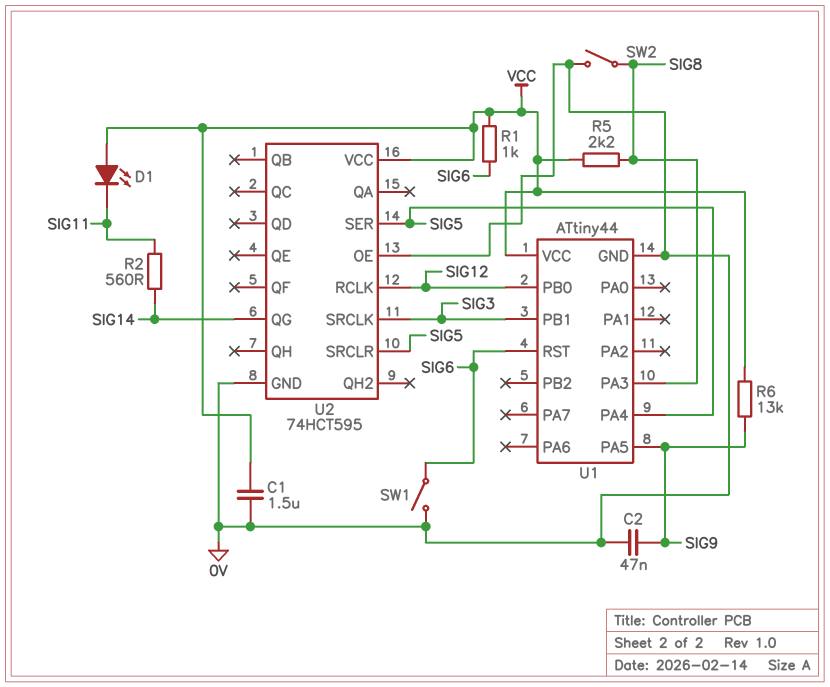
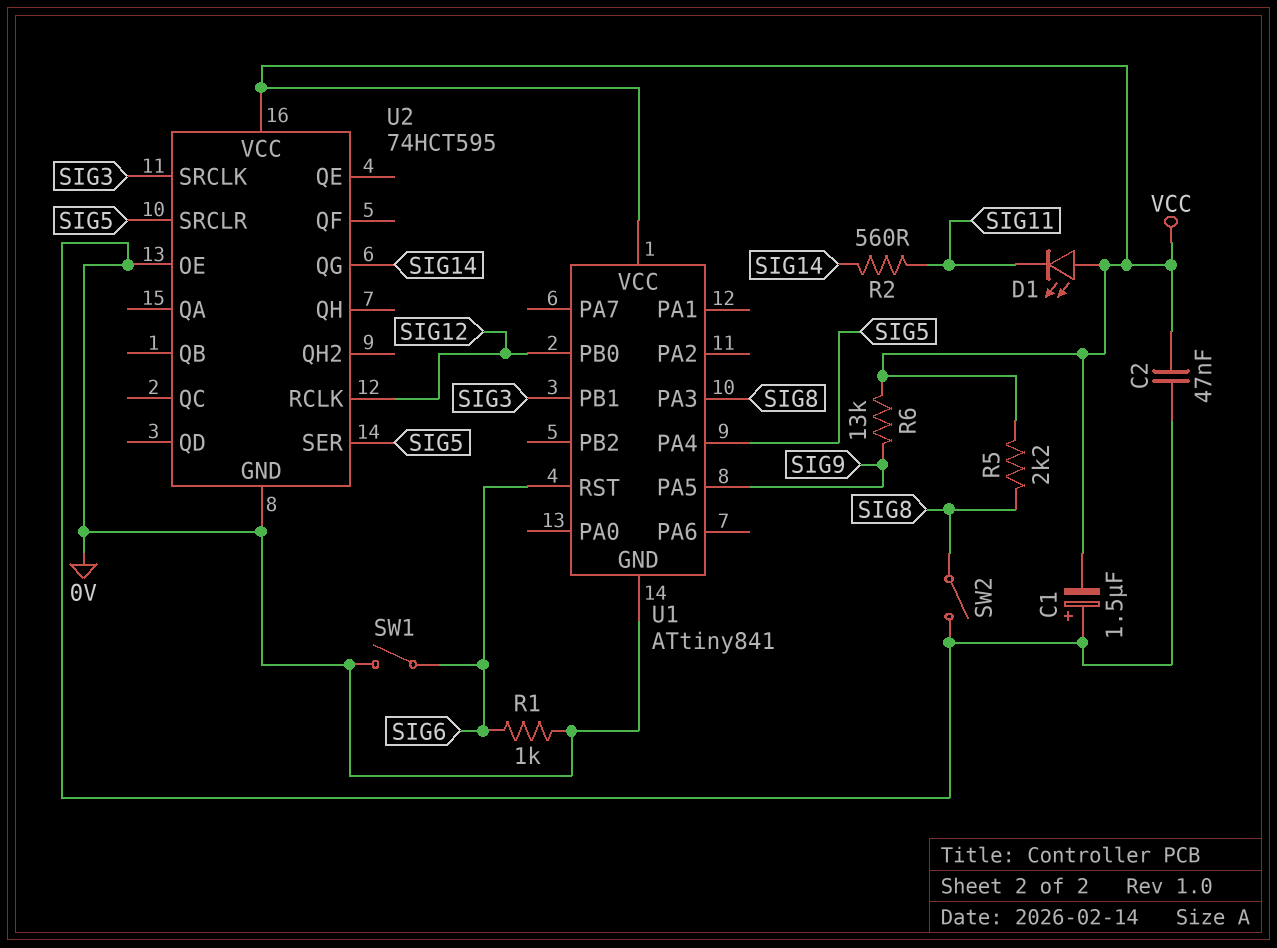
C1: 1.5uF (0V, VCC) -> 1.5uF (plus 0V, minus VCC)
C2: 47nF (0V, SIG9) -> 47nF (0V, VCC)
R1: 1k (SIG6, VCC) -> 1k (0V, SIG6)
U1: ATtiny44 -> ATtiny841

